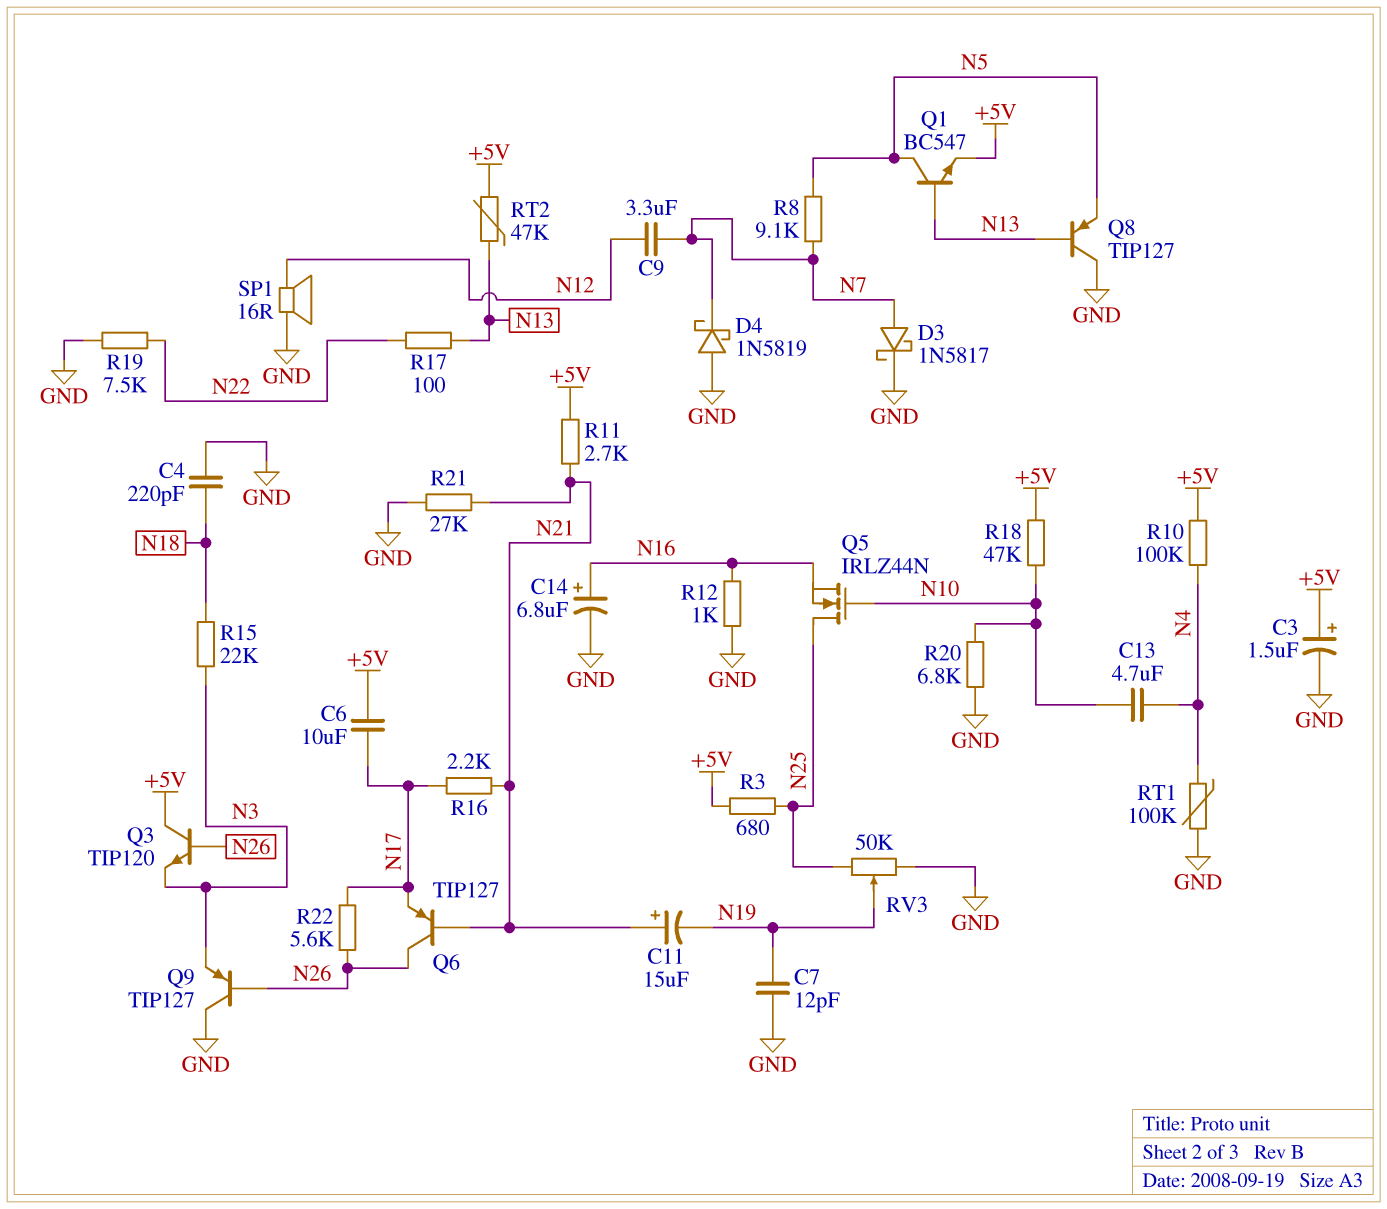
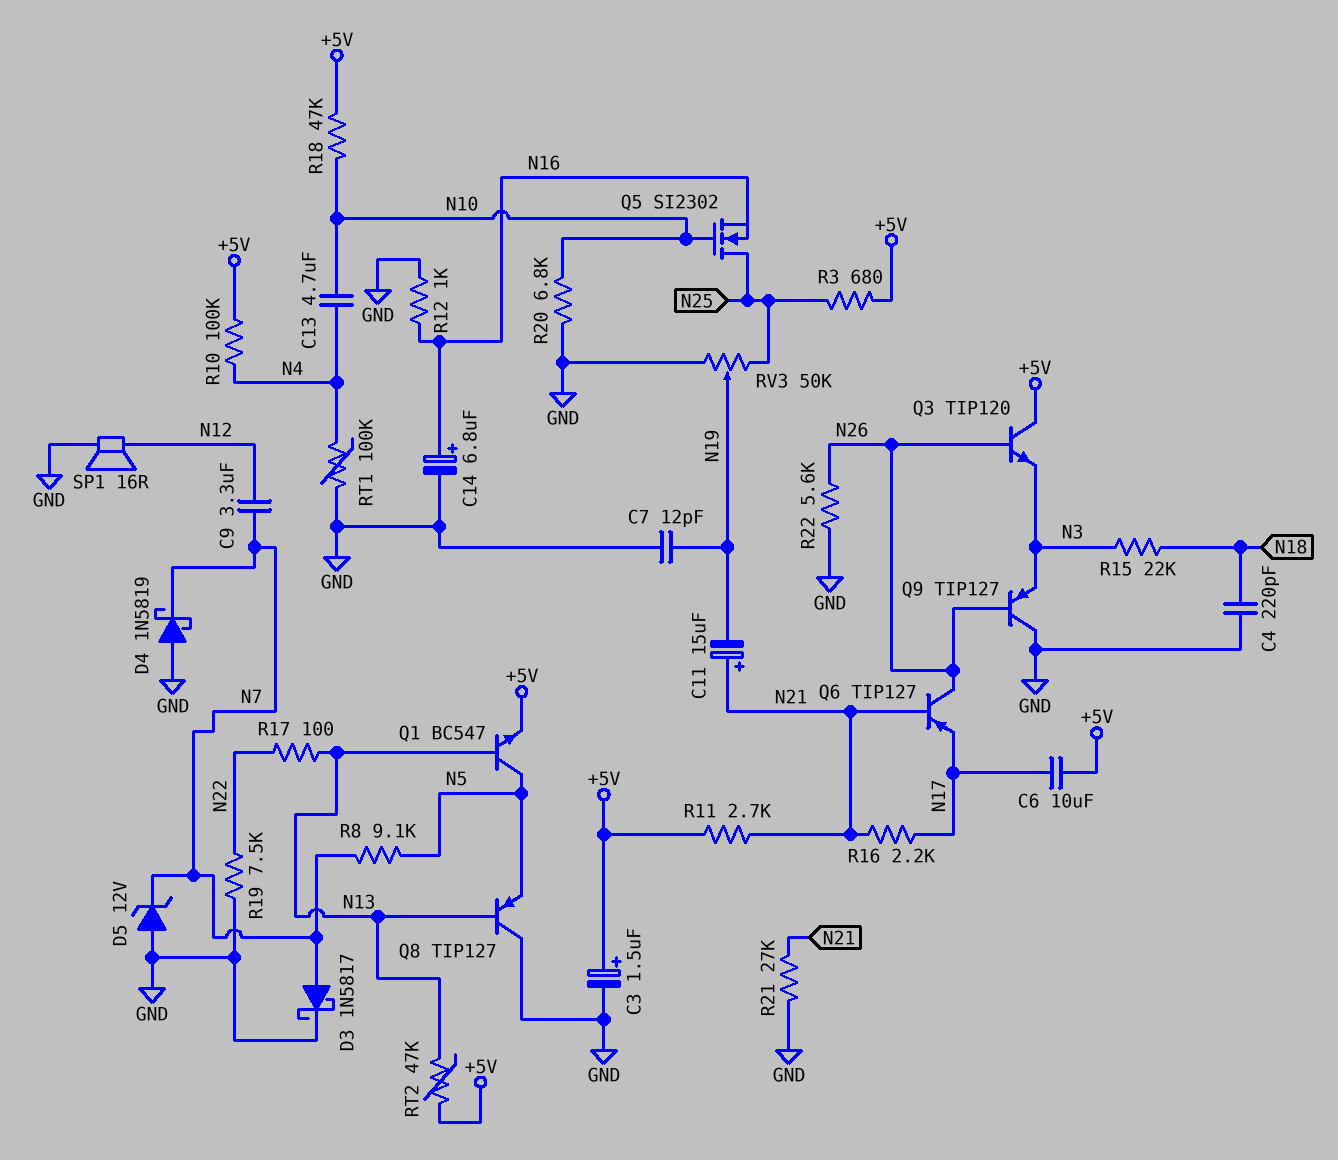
D5: none -> zener 12V (A GND, K N7)
Q5: NMOS IRLZ44N (G N10, D N25, S N16) -> NMOS SI2302 (G N10, D N25, S N16)
R22: 5.6k (N17, N26) -> 5.6k (GND, N26)

